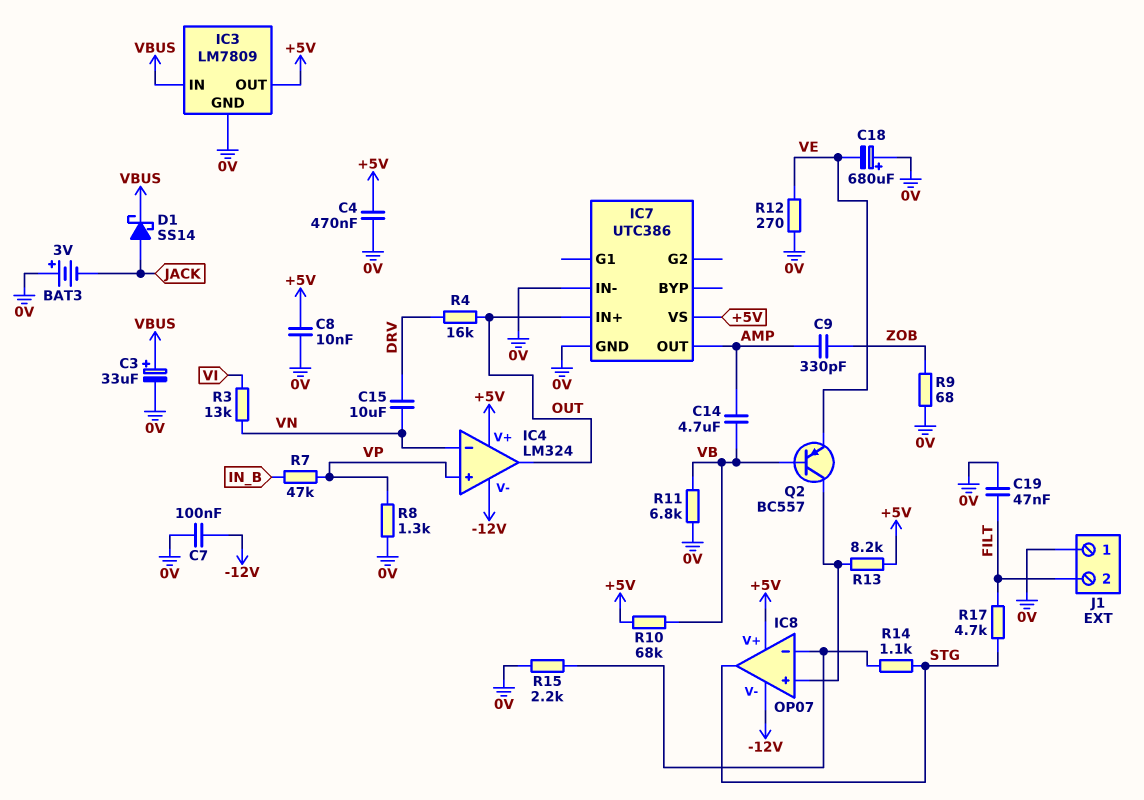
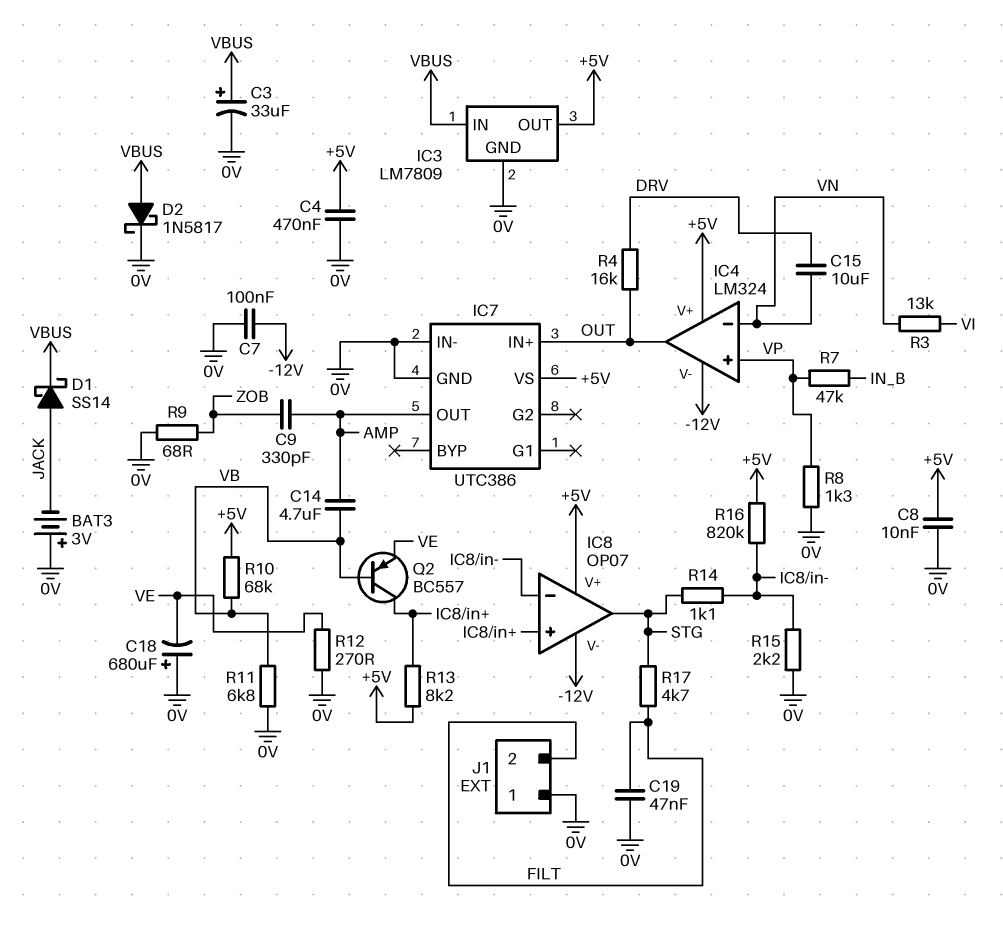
D2: none -> schottky 1N5817 (A VBUS, K 0V)
R16: none -> 820k (+5V, IC8/in-)

